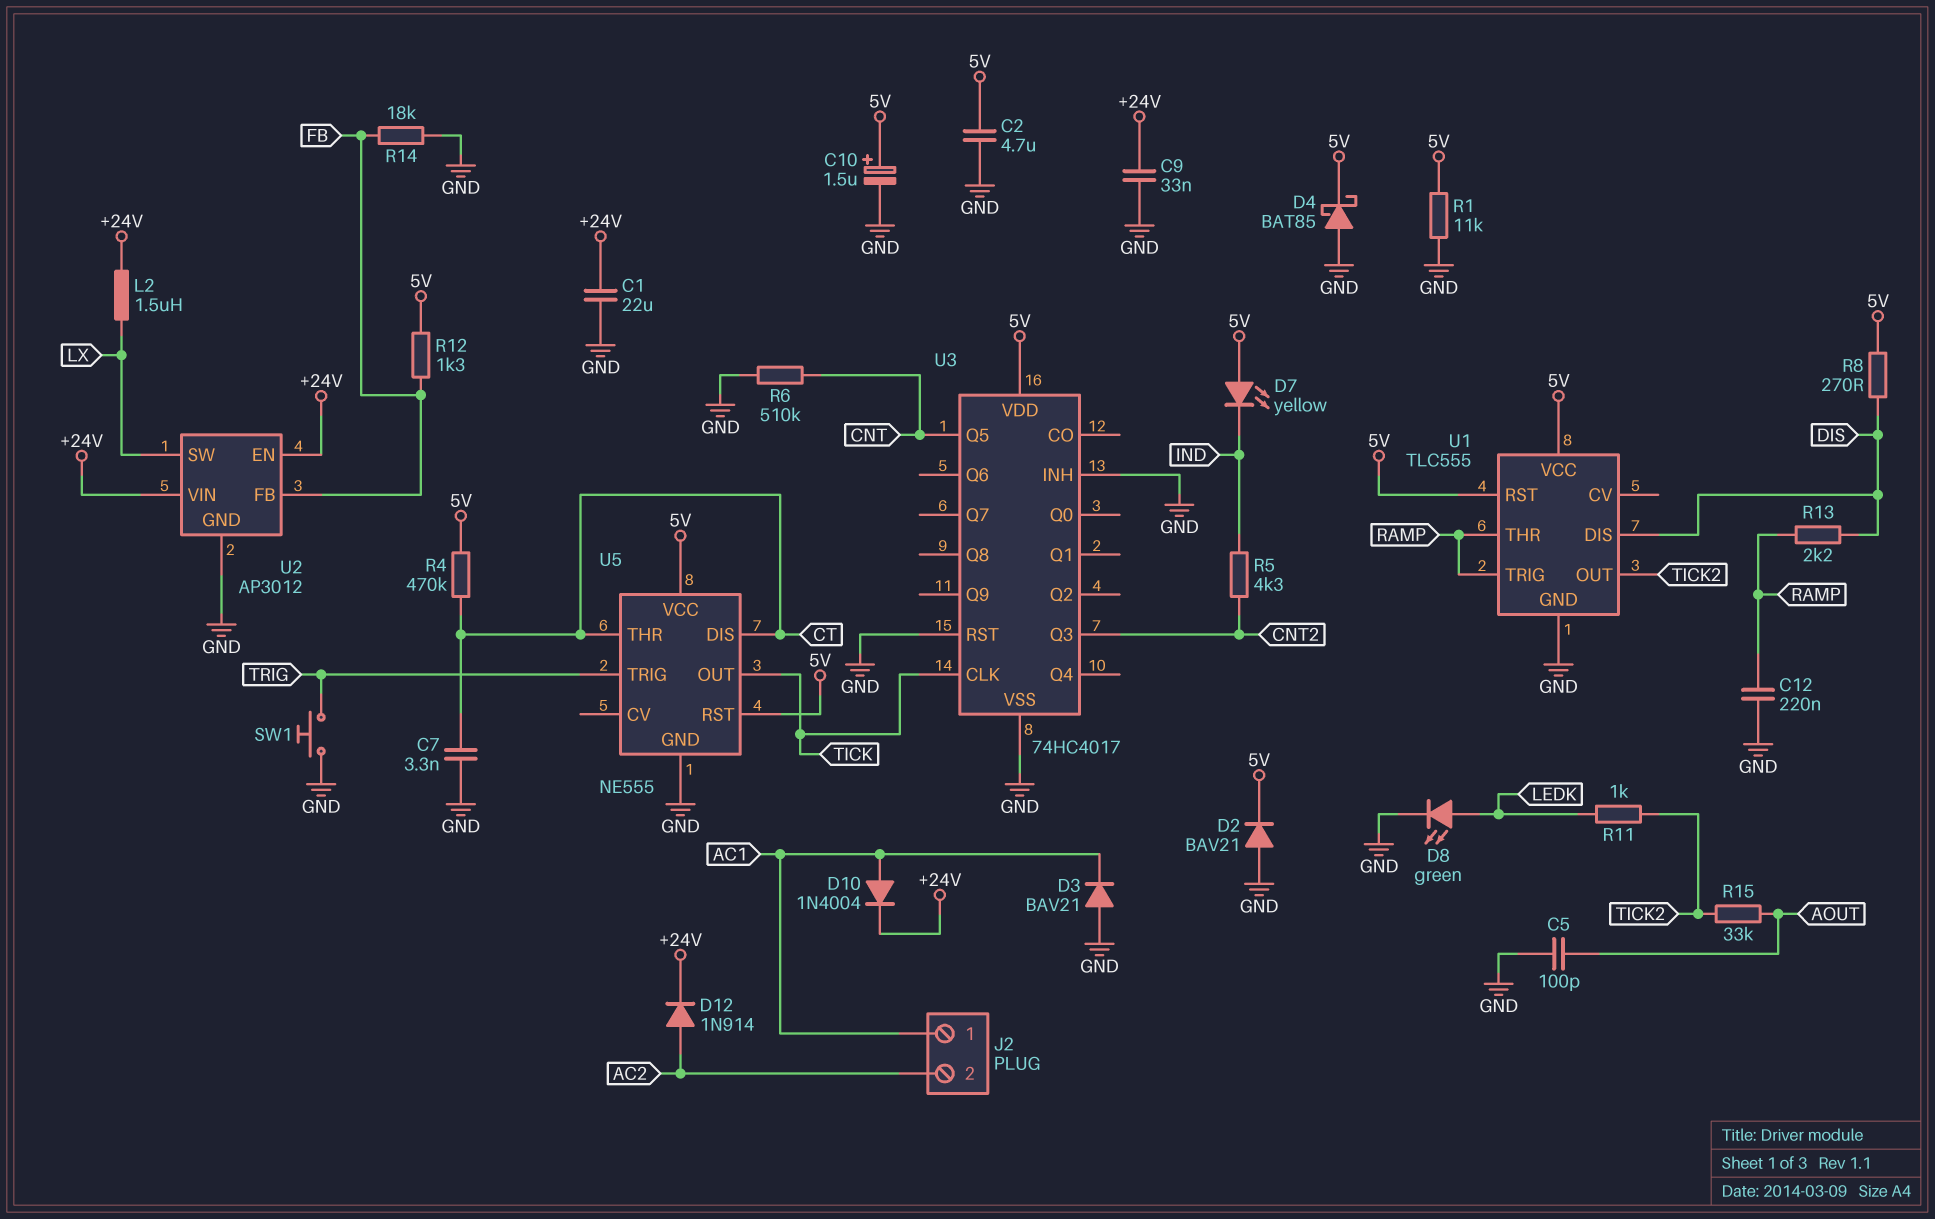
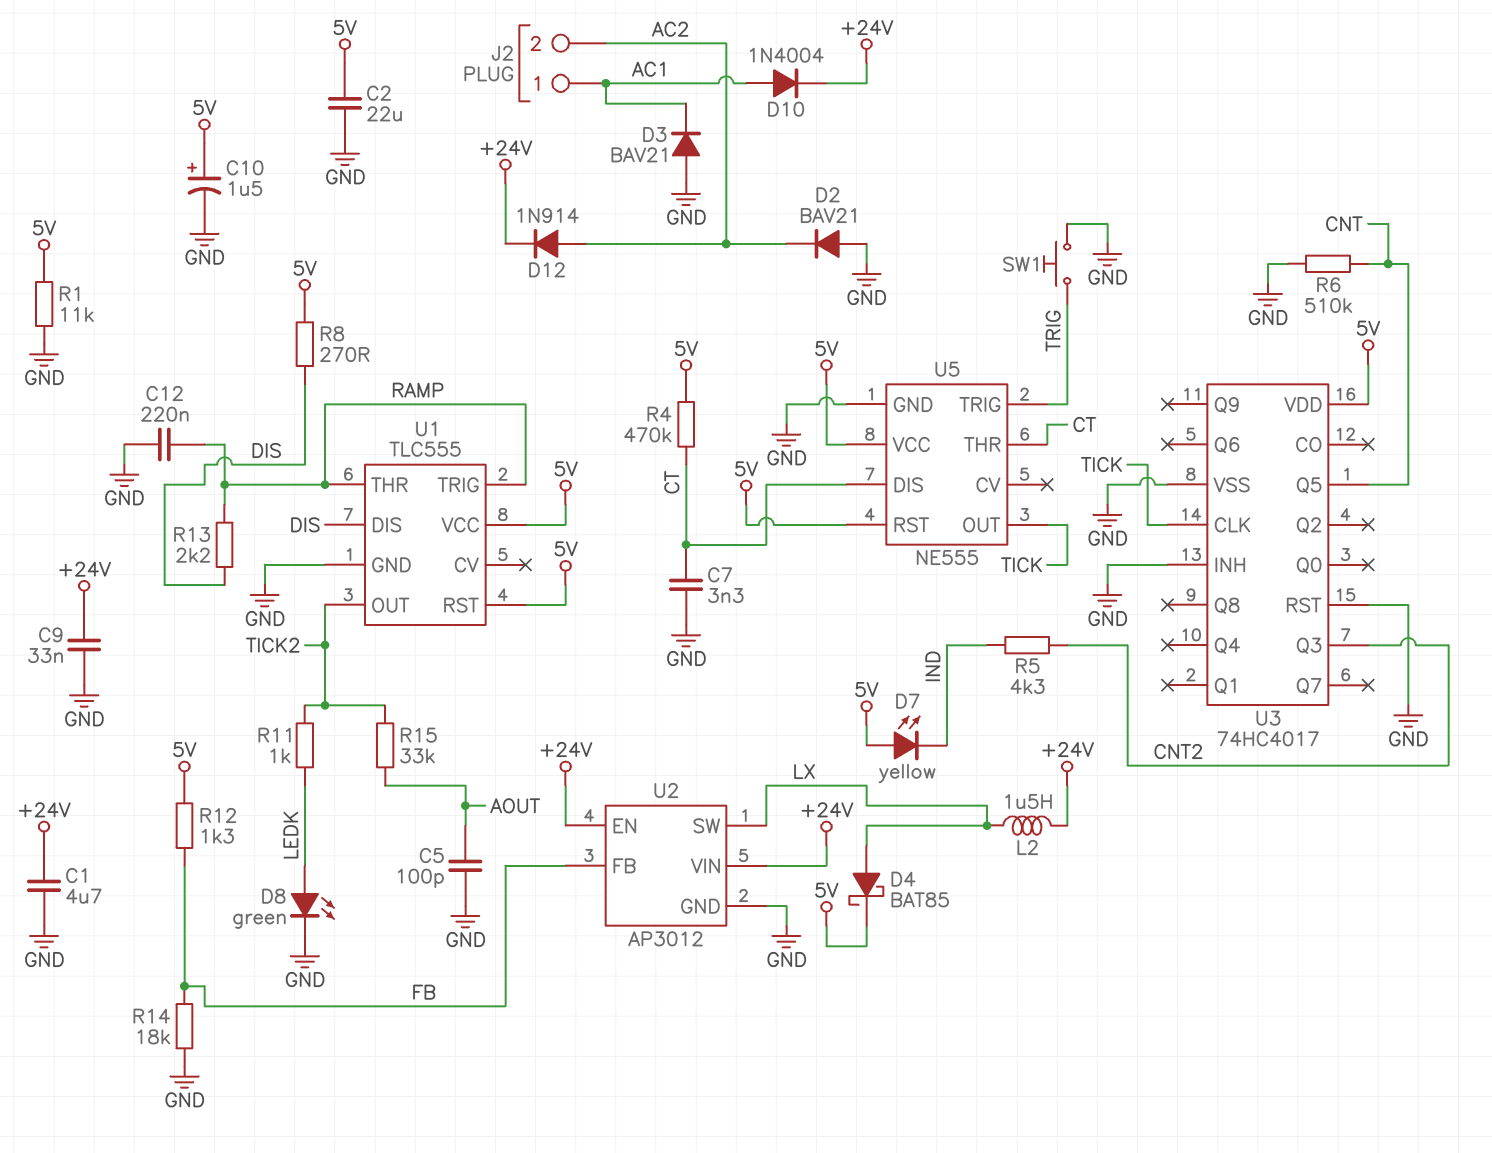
C1: 22uF (+24V, GND) -> 4.7uF (+24V, GND)
C2: 4.7uF (5V, GND) -> 22uF (5V, GND)
D2: diode BAV21 (A GND, K 5V) -> diode BAV21 (A GND, K AC2)
D4: schottky BAT85 (A GND, K 5V) -> schottky BAT85 (A LX, K 5V)

